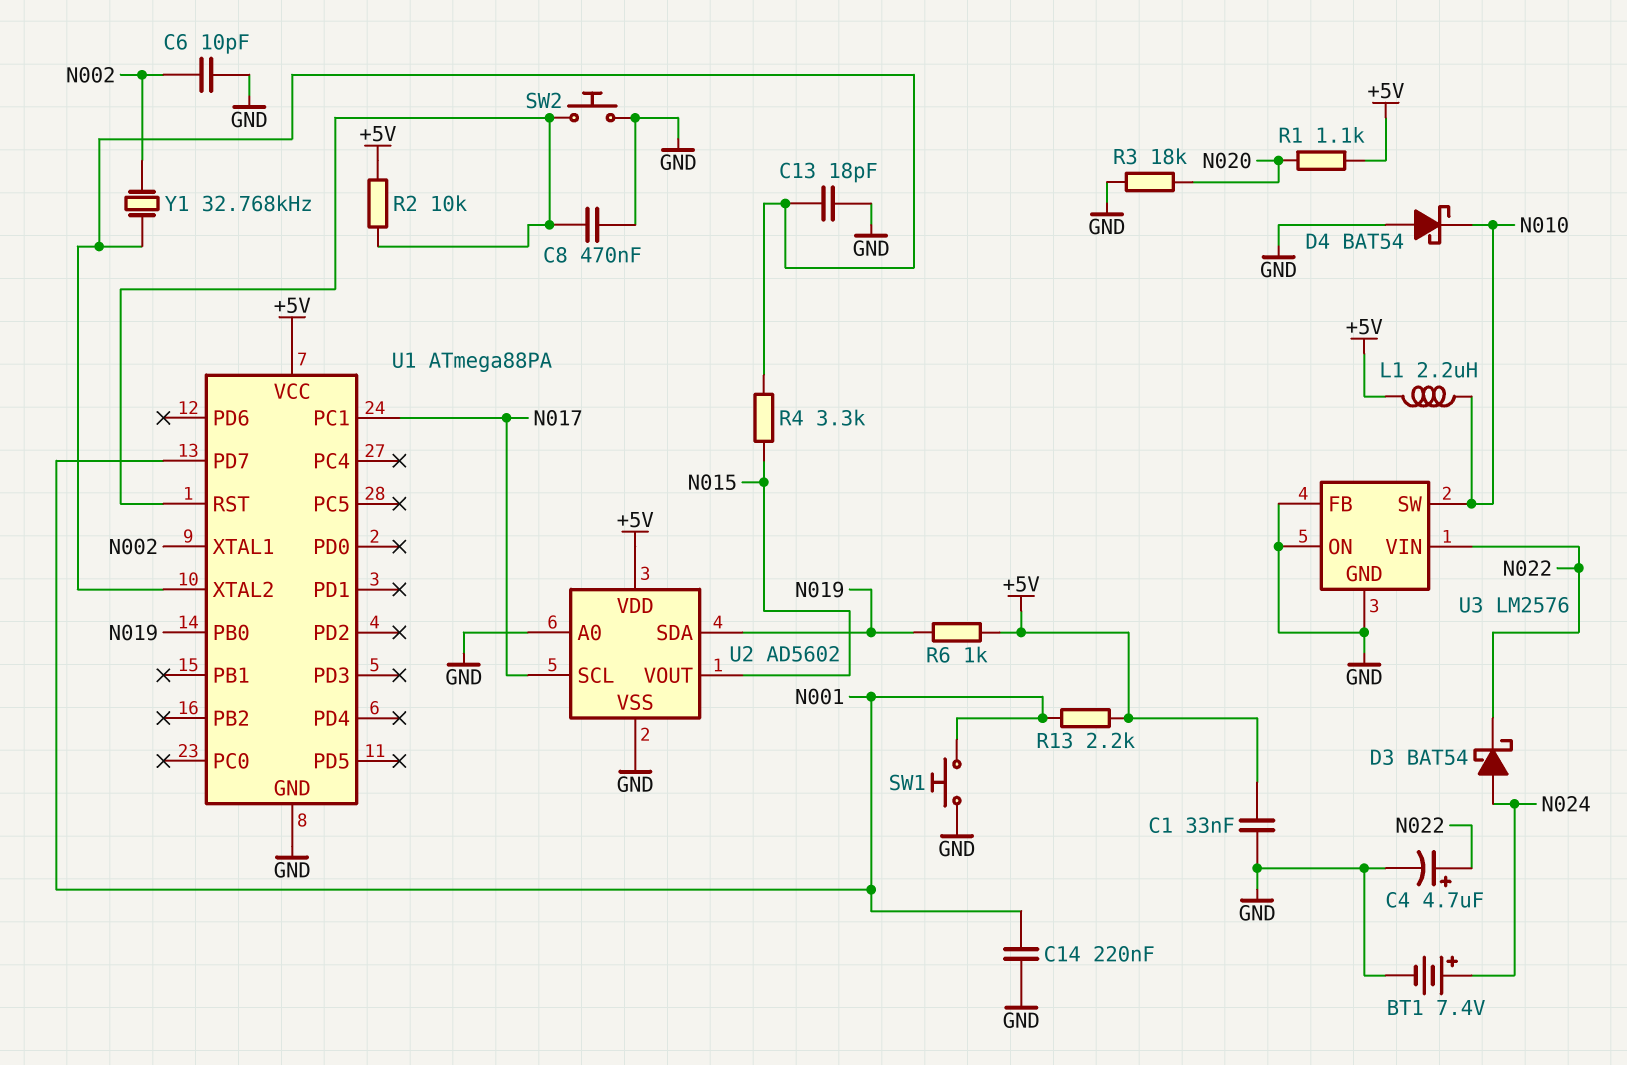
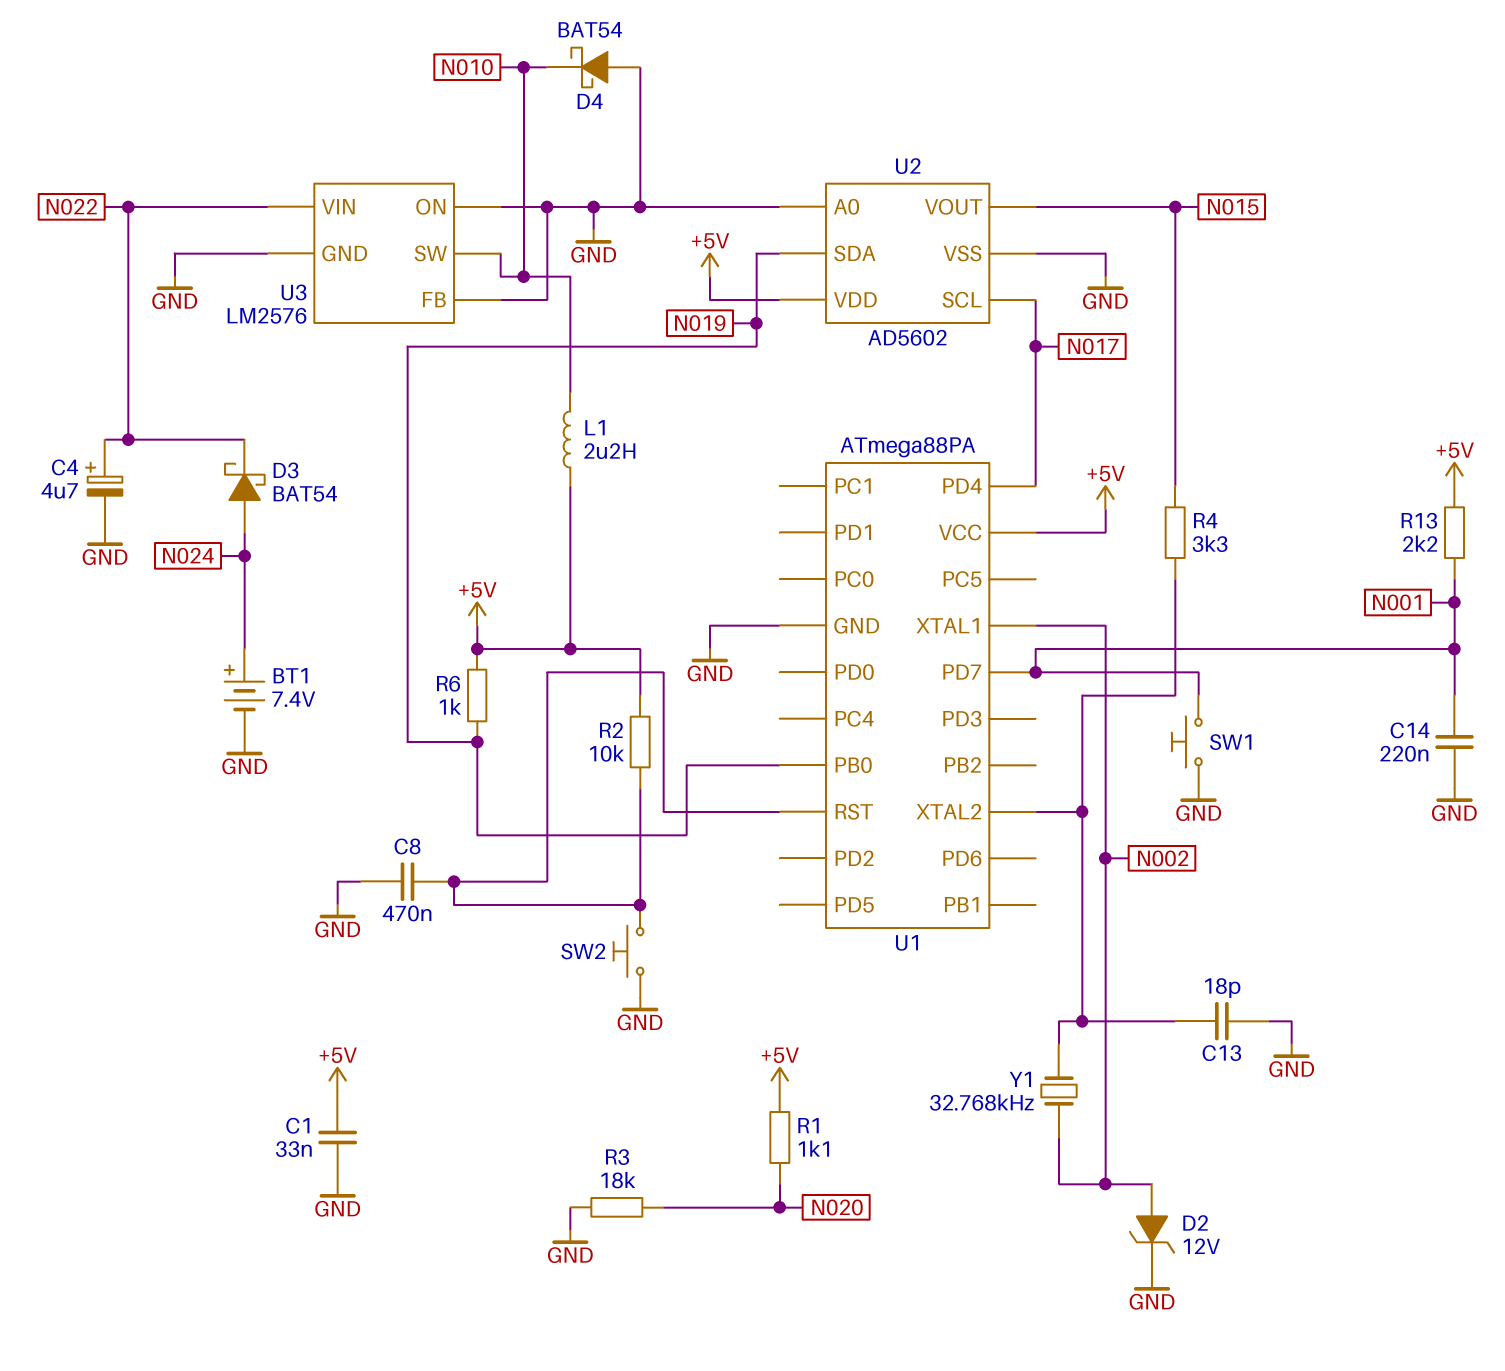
C6: 10pF (GND, N002) -> none
D2: none -> zener 12V (A N002, K GND)
U1 pin PC1: N017 -> none
U1 pin PD4: none -> N017

